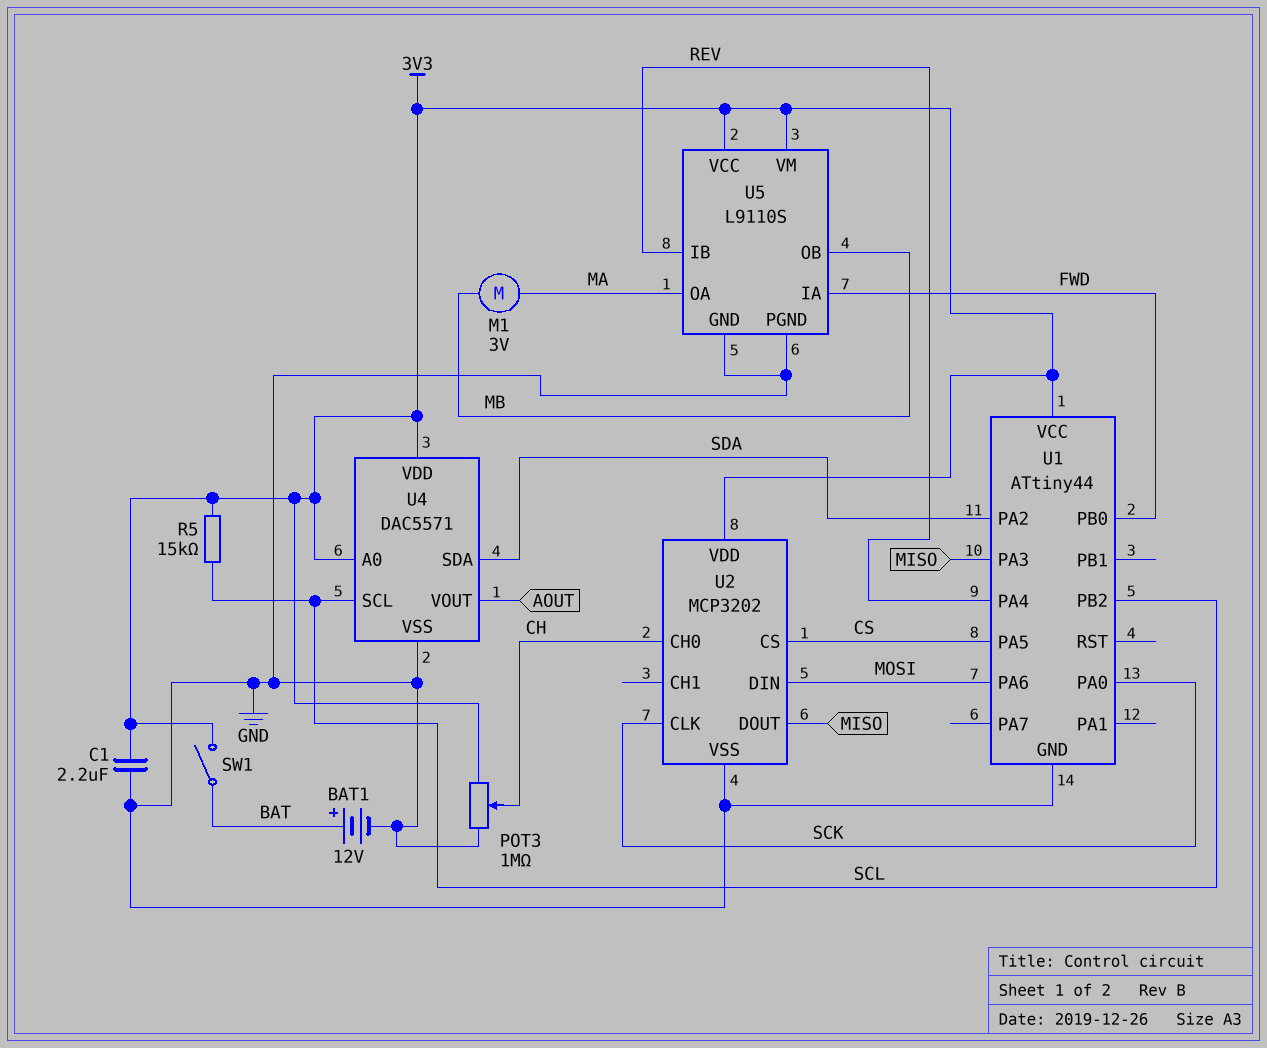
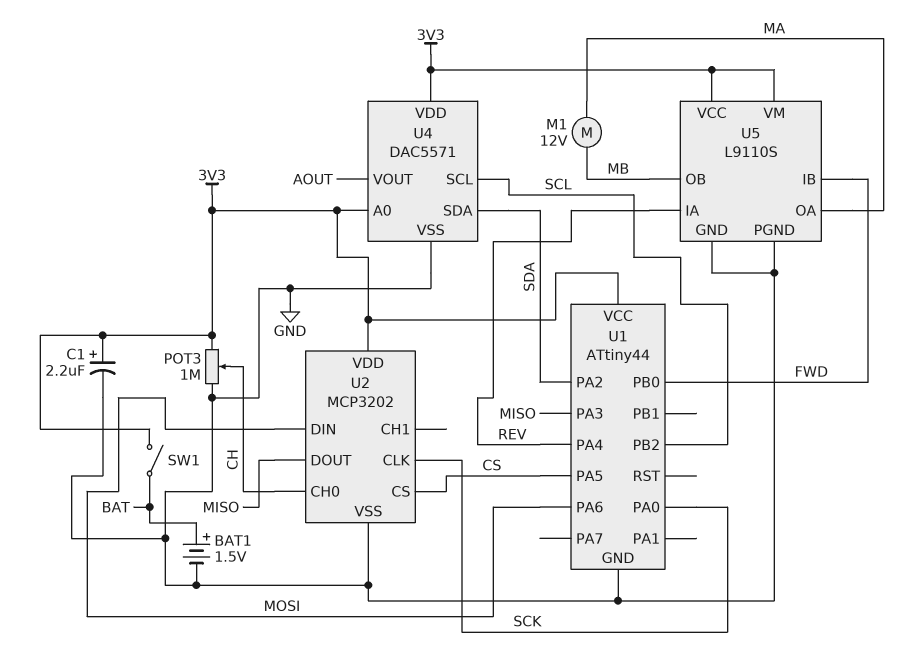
BAT1: 12V (plus BAT, minus GND) -> 1.5V (plus BAT, minus GND)
C1: 2.2uF (3V3, GND) -> 2.2uF (plus 3V3, minus GND)
M1: motor 3V (MA, MB) -> motor 12V (MA, MB)
R5: 15k (3V3, SCL) -> none
U5 pin IA: FWD -> REV
U5 pin IB: REV -> FWD

